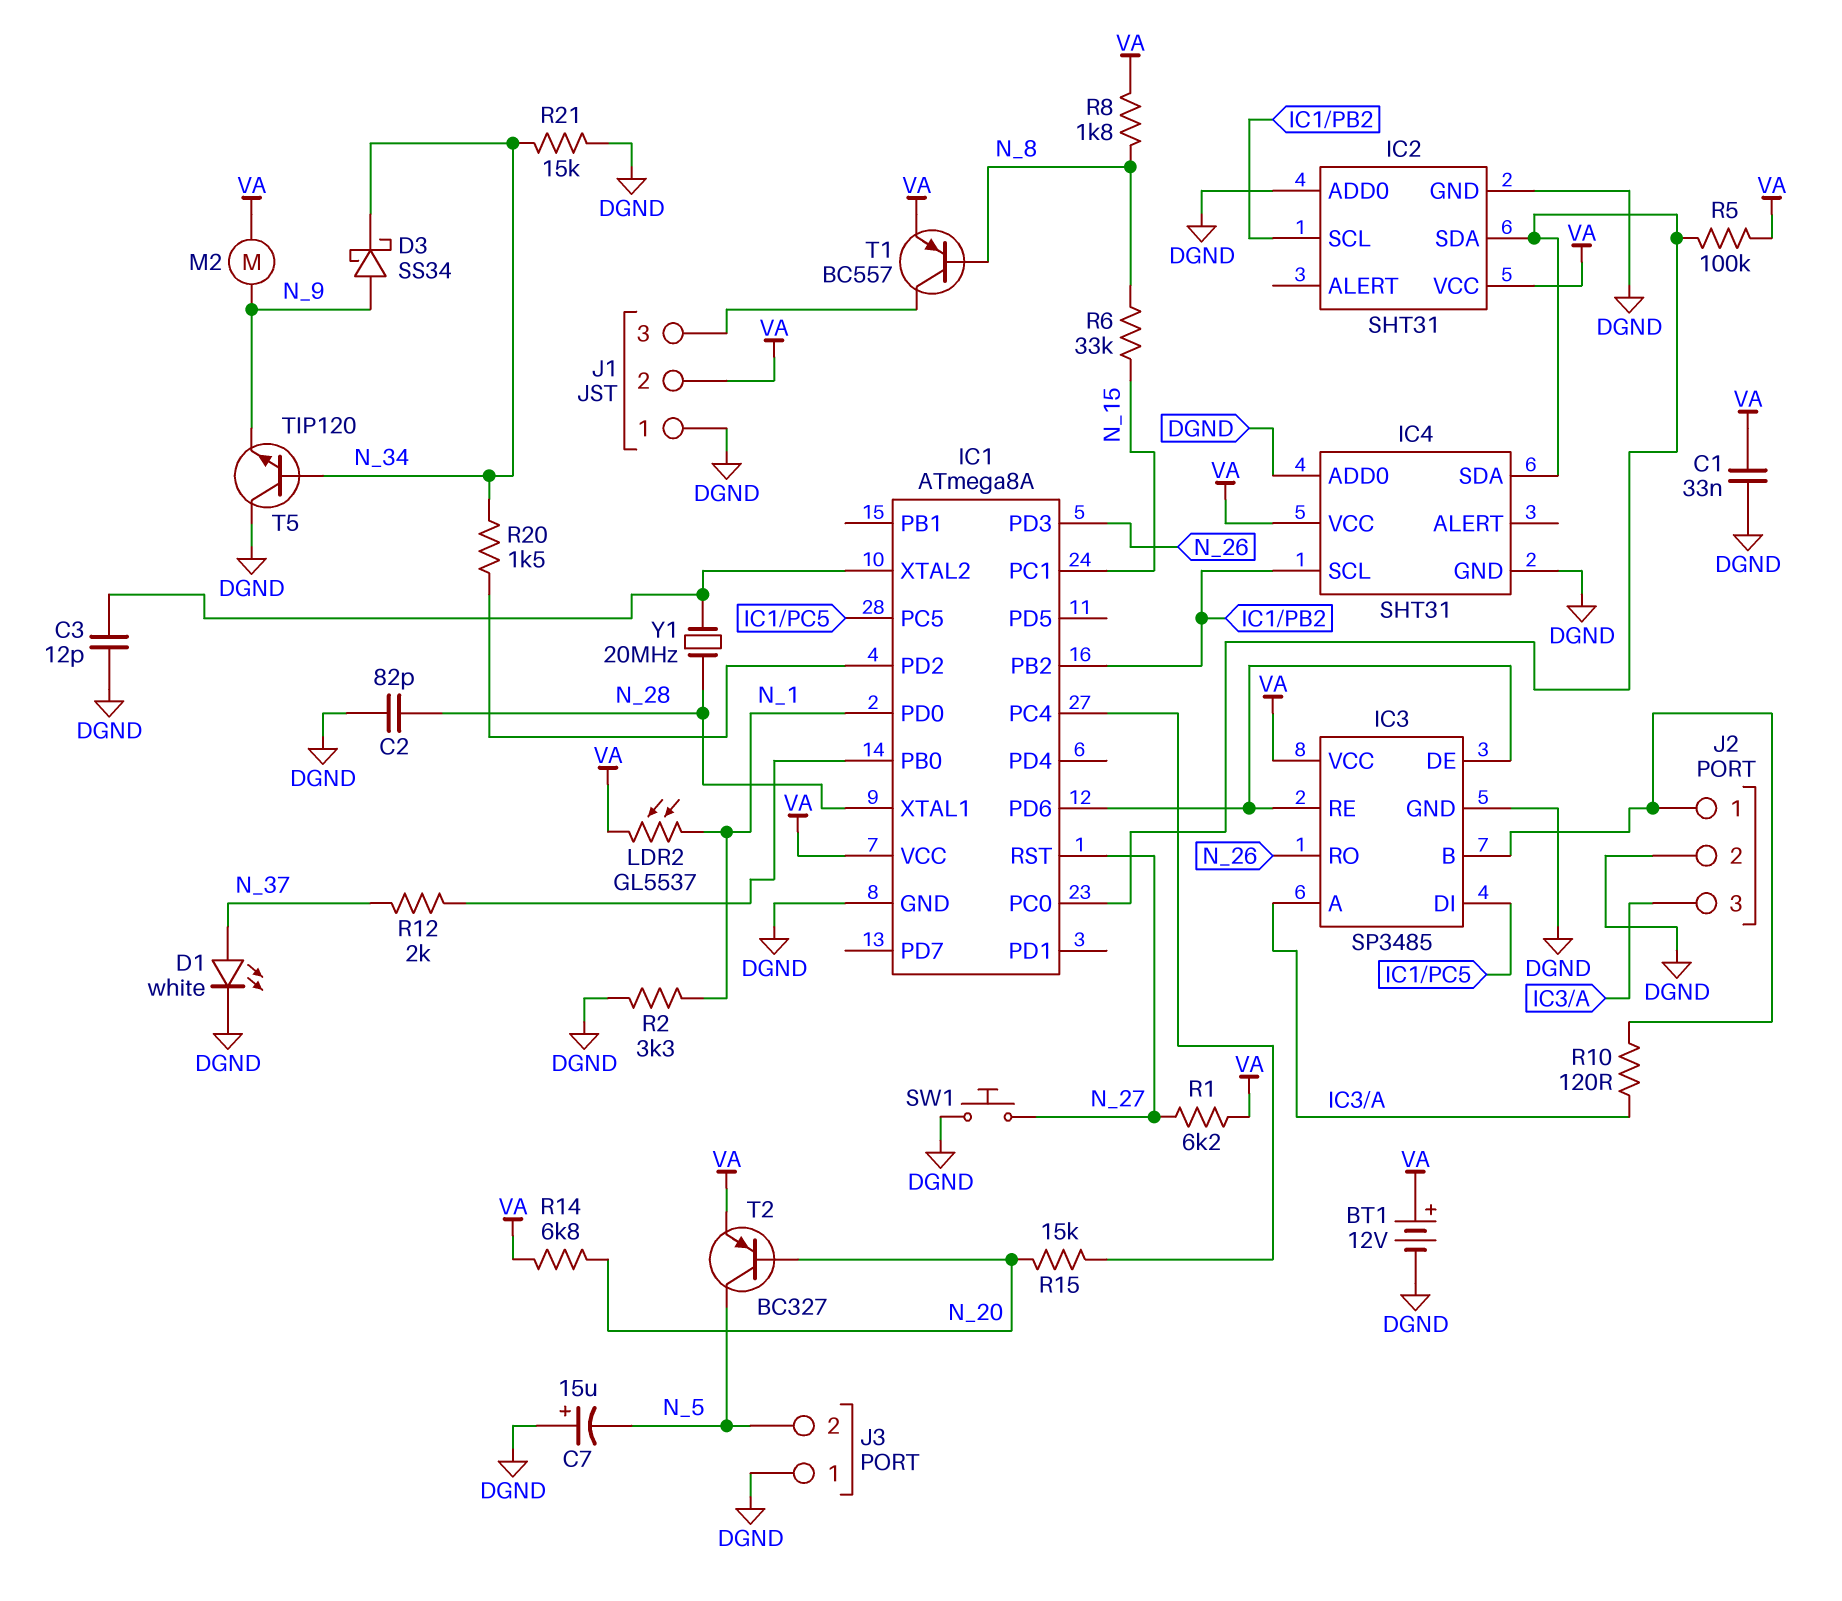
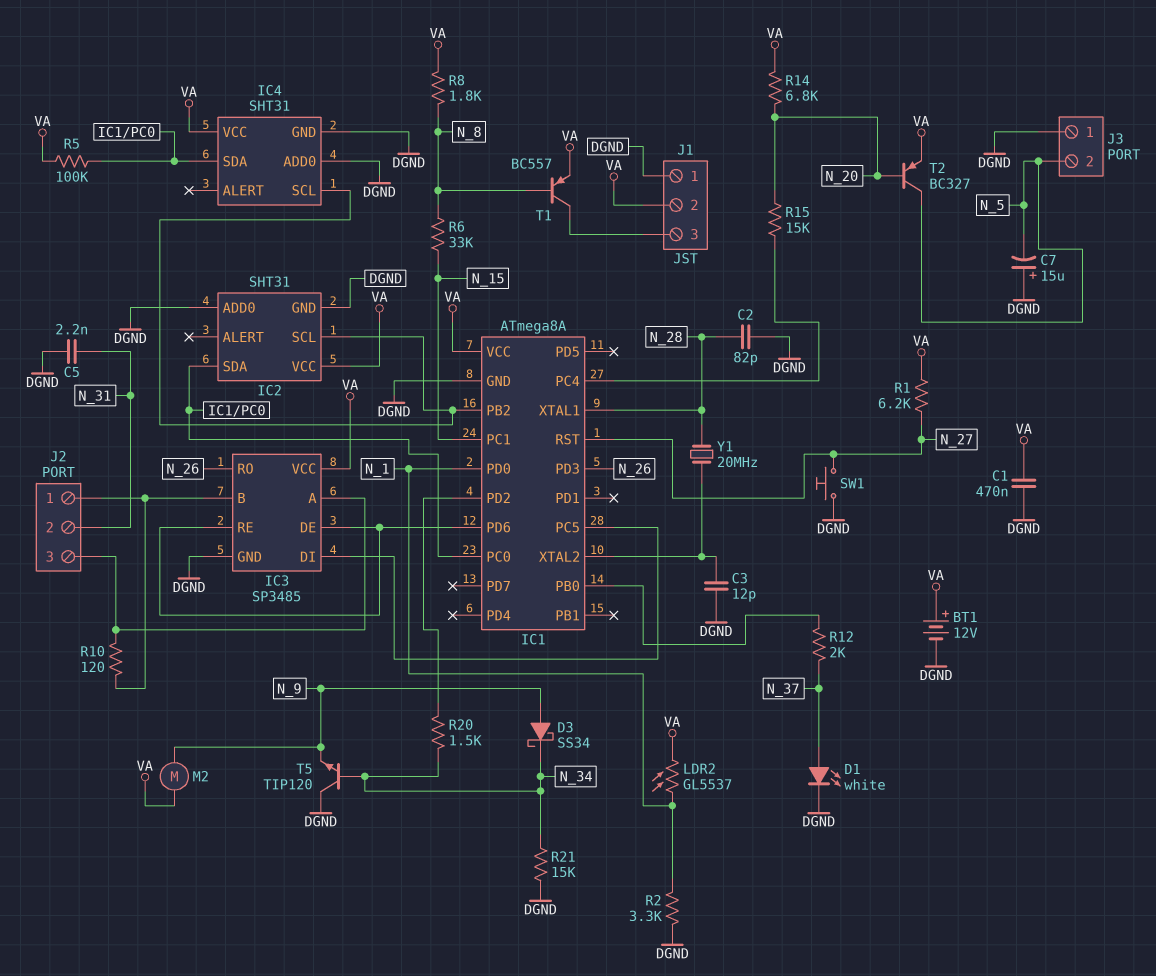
C1: 33nF (DGND, VA) -> 470nF (DGND, VA)
C5: none -> 2.2nF (DGND, N_31)
J2 pin 2: DGND -> N_31

